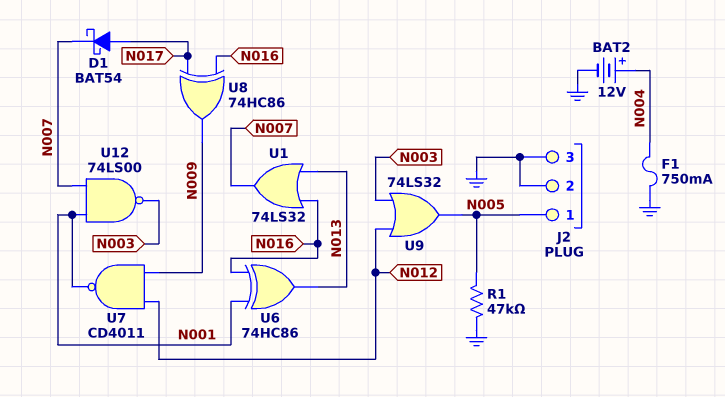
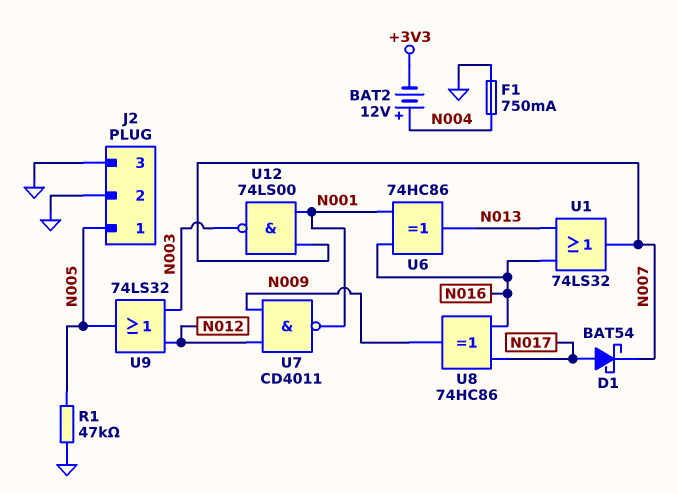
BAT2: 12V (plus N004, minus GND) -> 12V (plus N004, minus +3V3)

